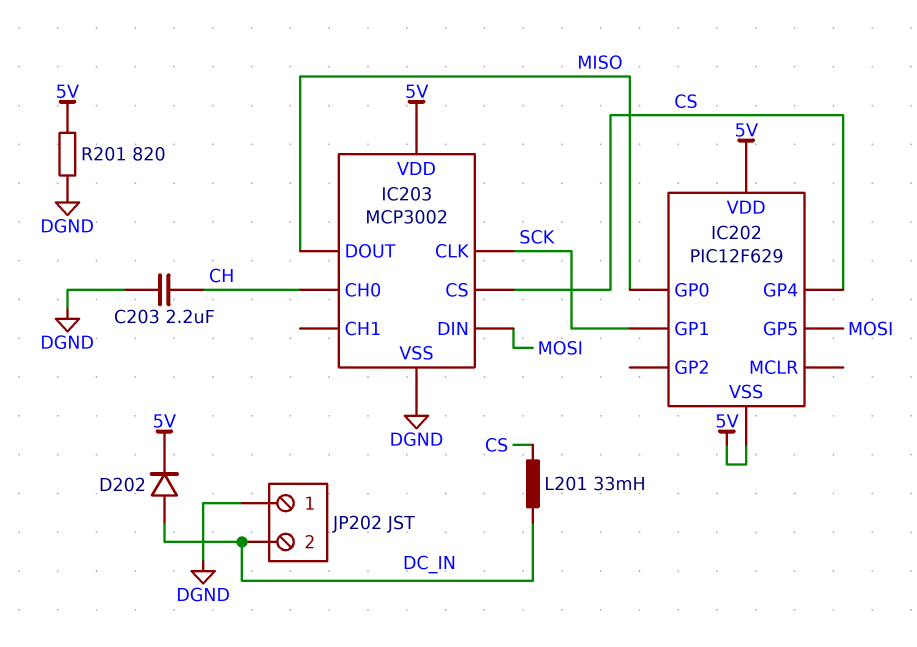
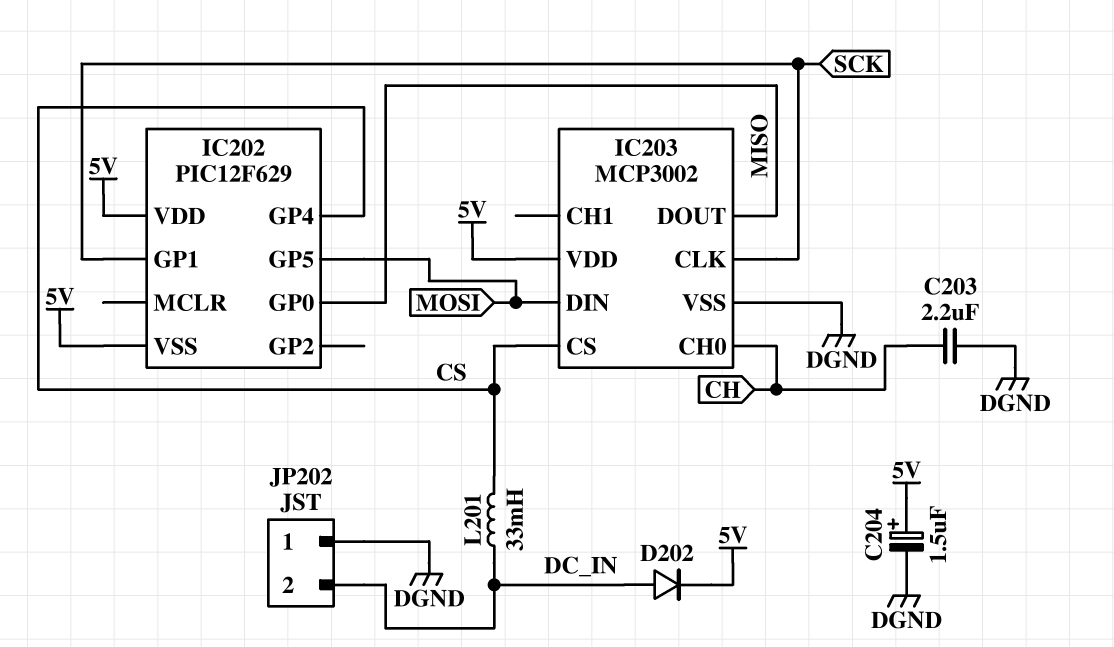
C204: none -> 1.5uF (plus 5V, minus DGND)
R201: 820 (5V, DGND) -> none

